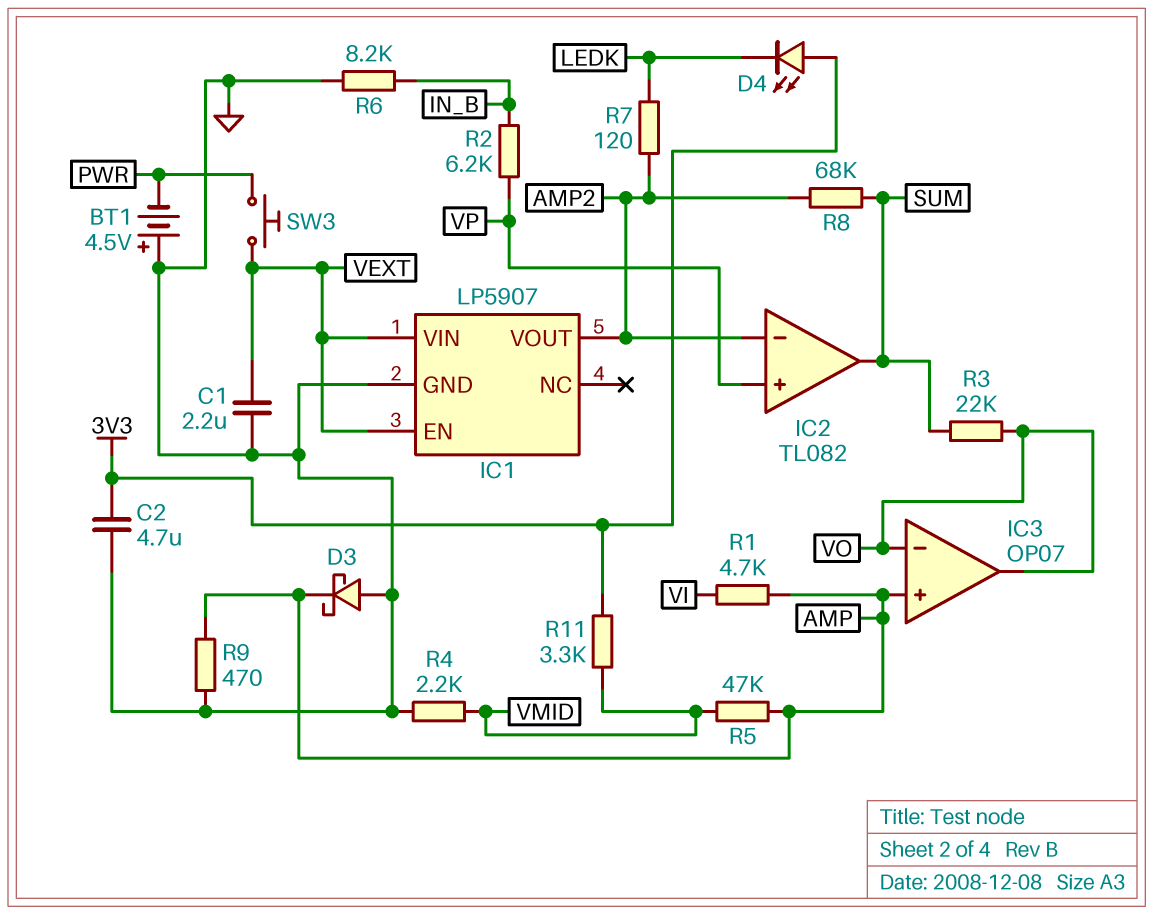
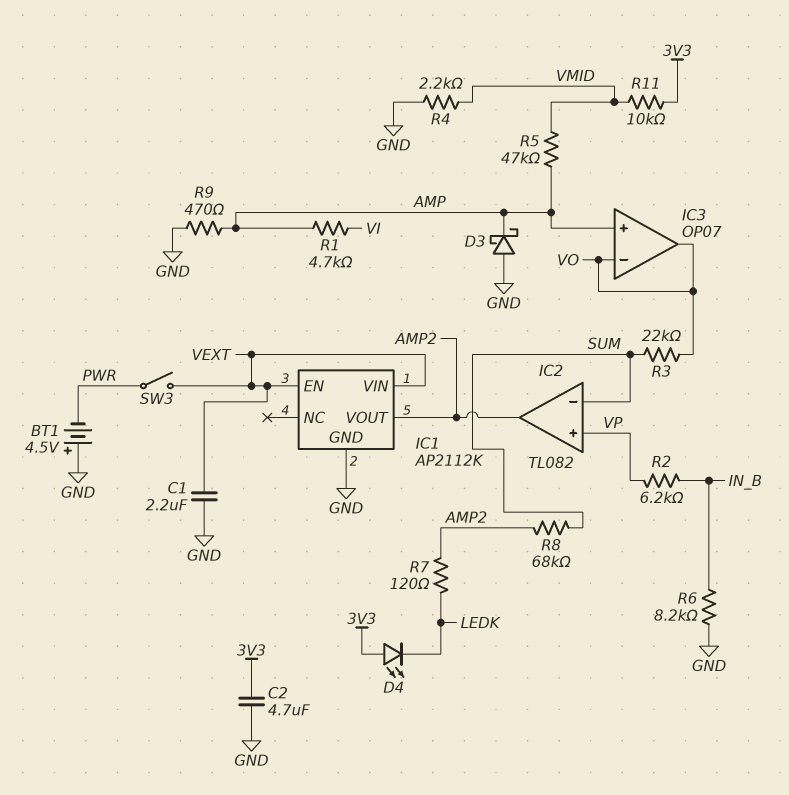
IC1: LP5907 -> AP2112K
IC2 pin in-: AMP2 -> SUM
IC2 pin out: SUM -> AMP2
R11: 3.3k (3V3, VMID) -> 10k (3V3, VMID)
SW3: button (PWR, VEXT) -> switch (PWR, VEXT)

